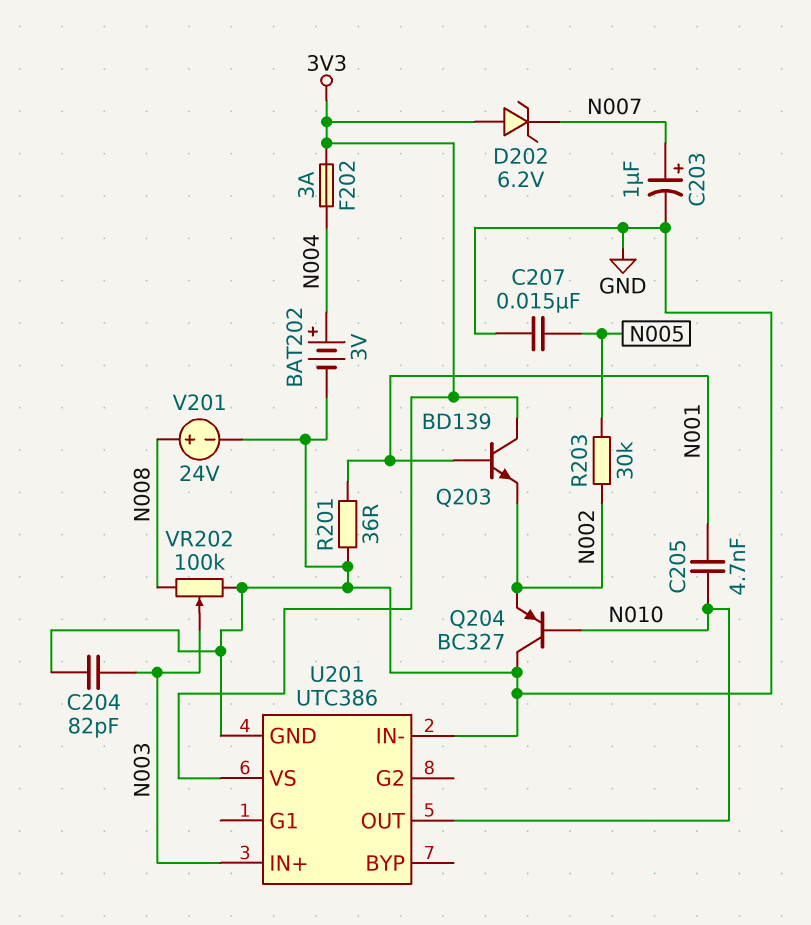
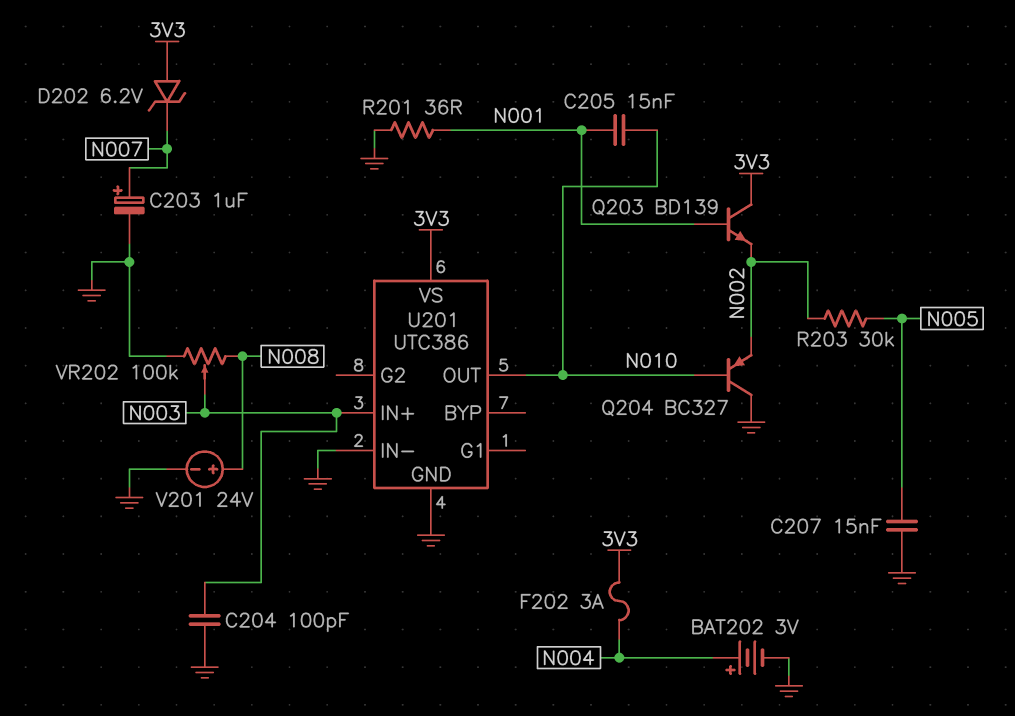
C204: 82pF (GND, N003) -> 100pF (GND, N003)
C205: 4.7nF (N001, N010) -> 15nF (N001, N010)

